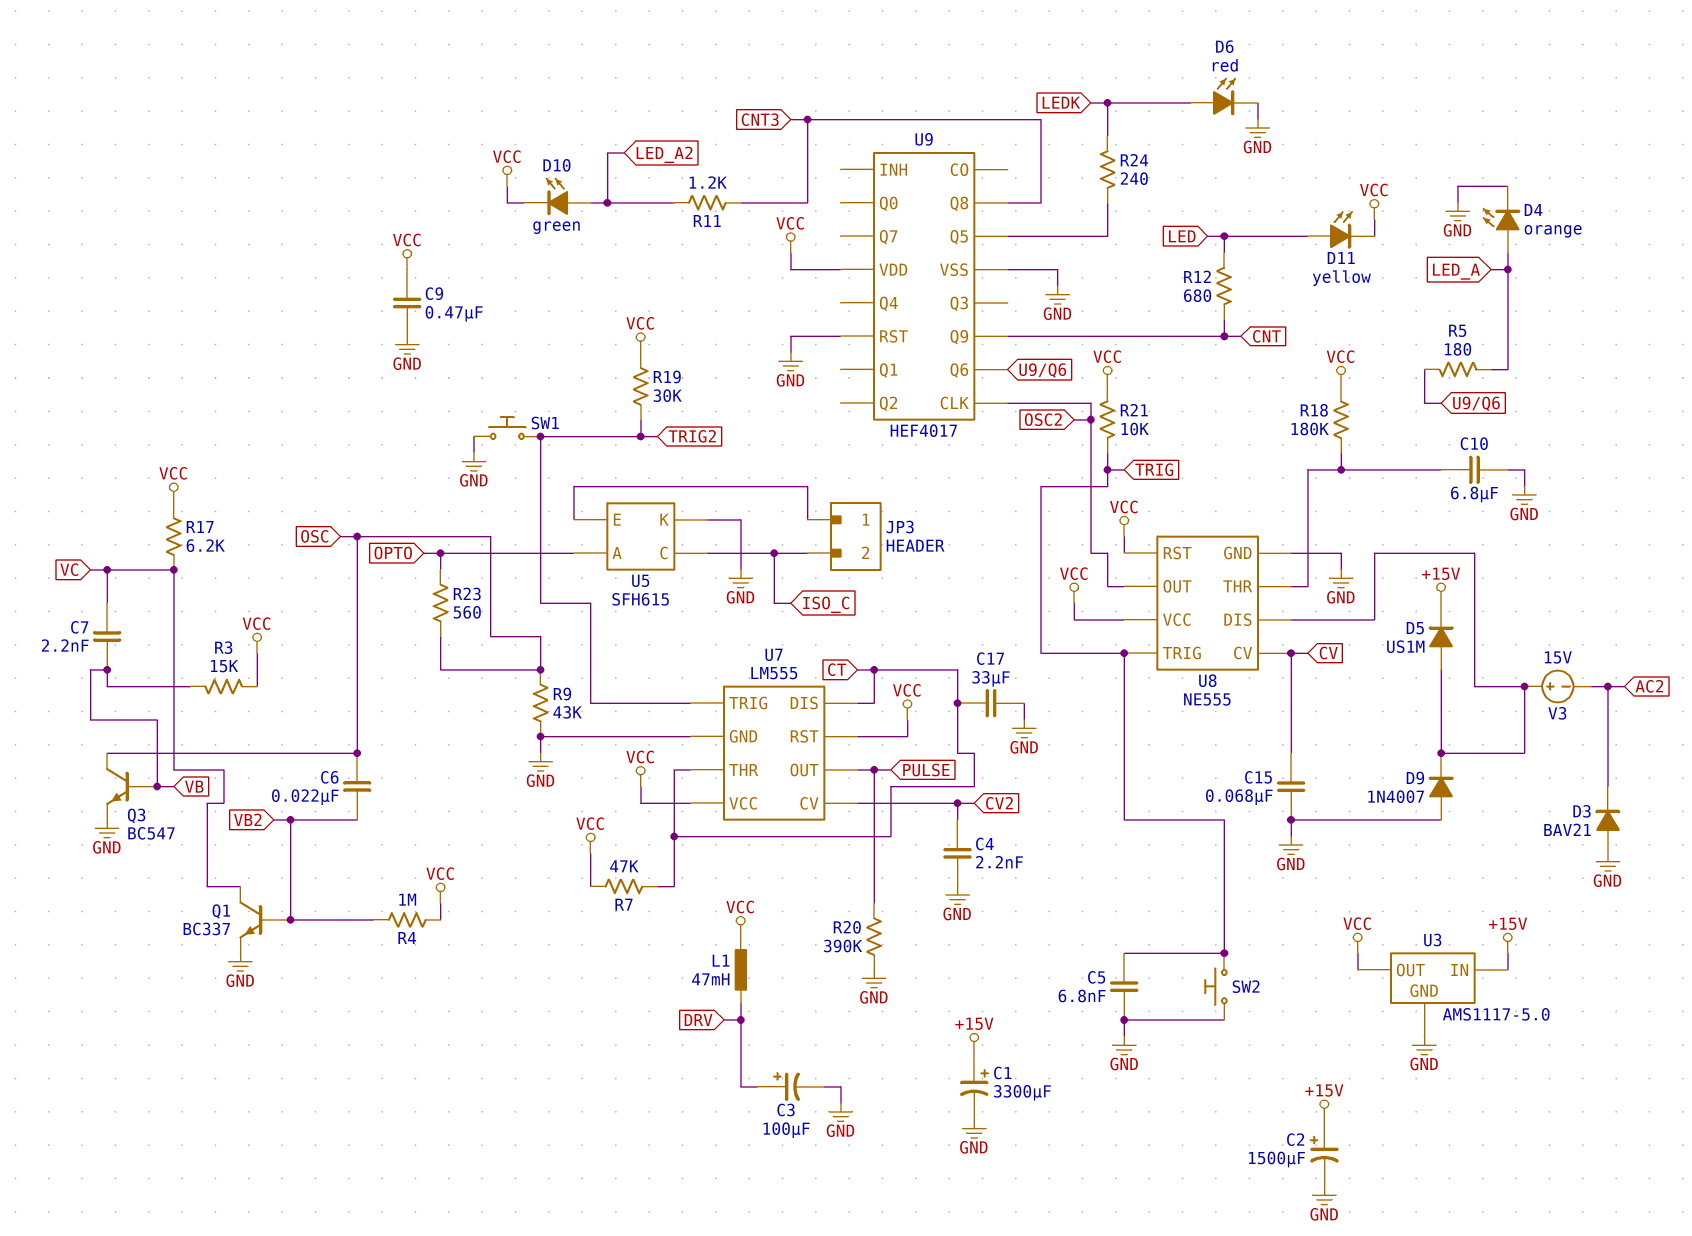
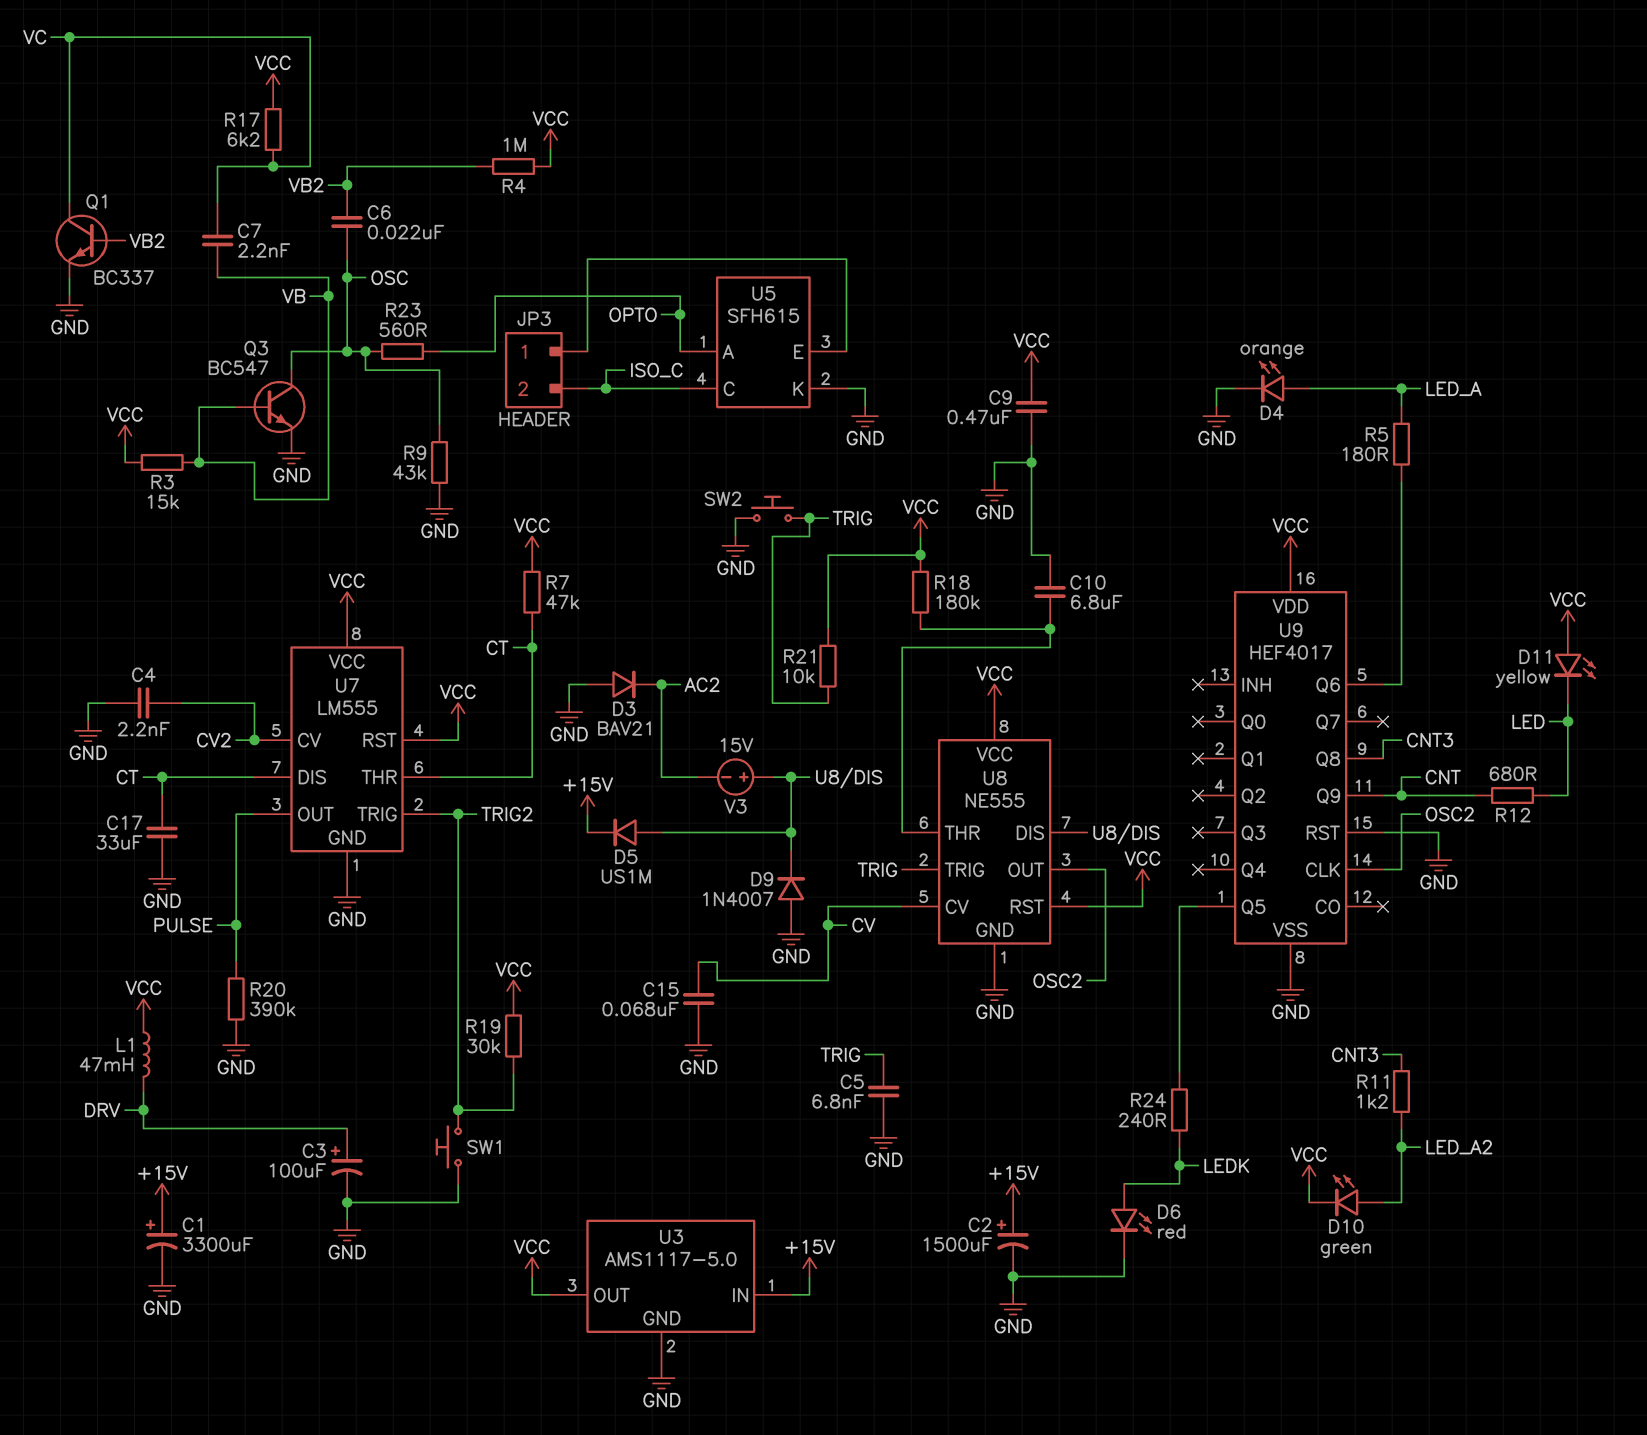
D11: LED yellow (A LED, K VCC) -> LED yellow (A VCC, K LED)

